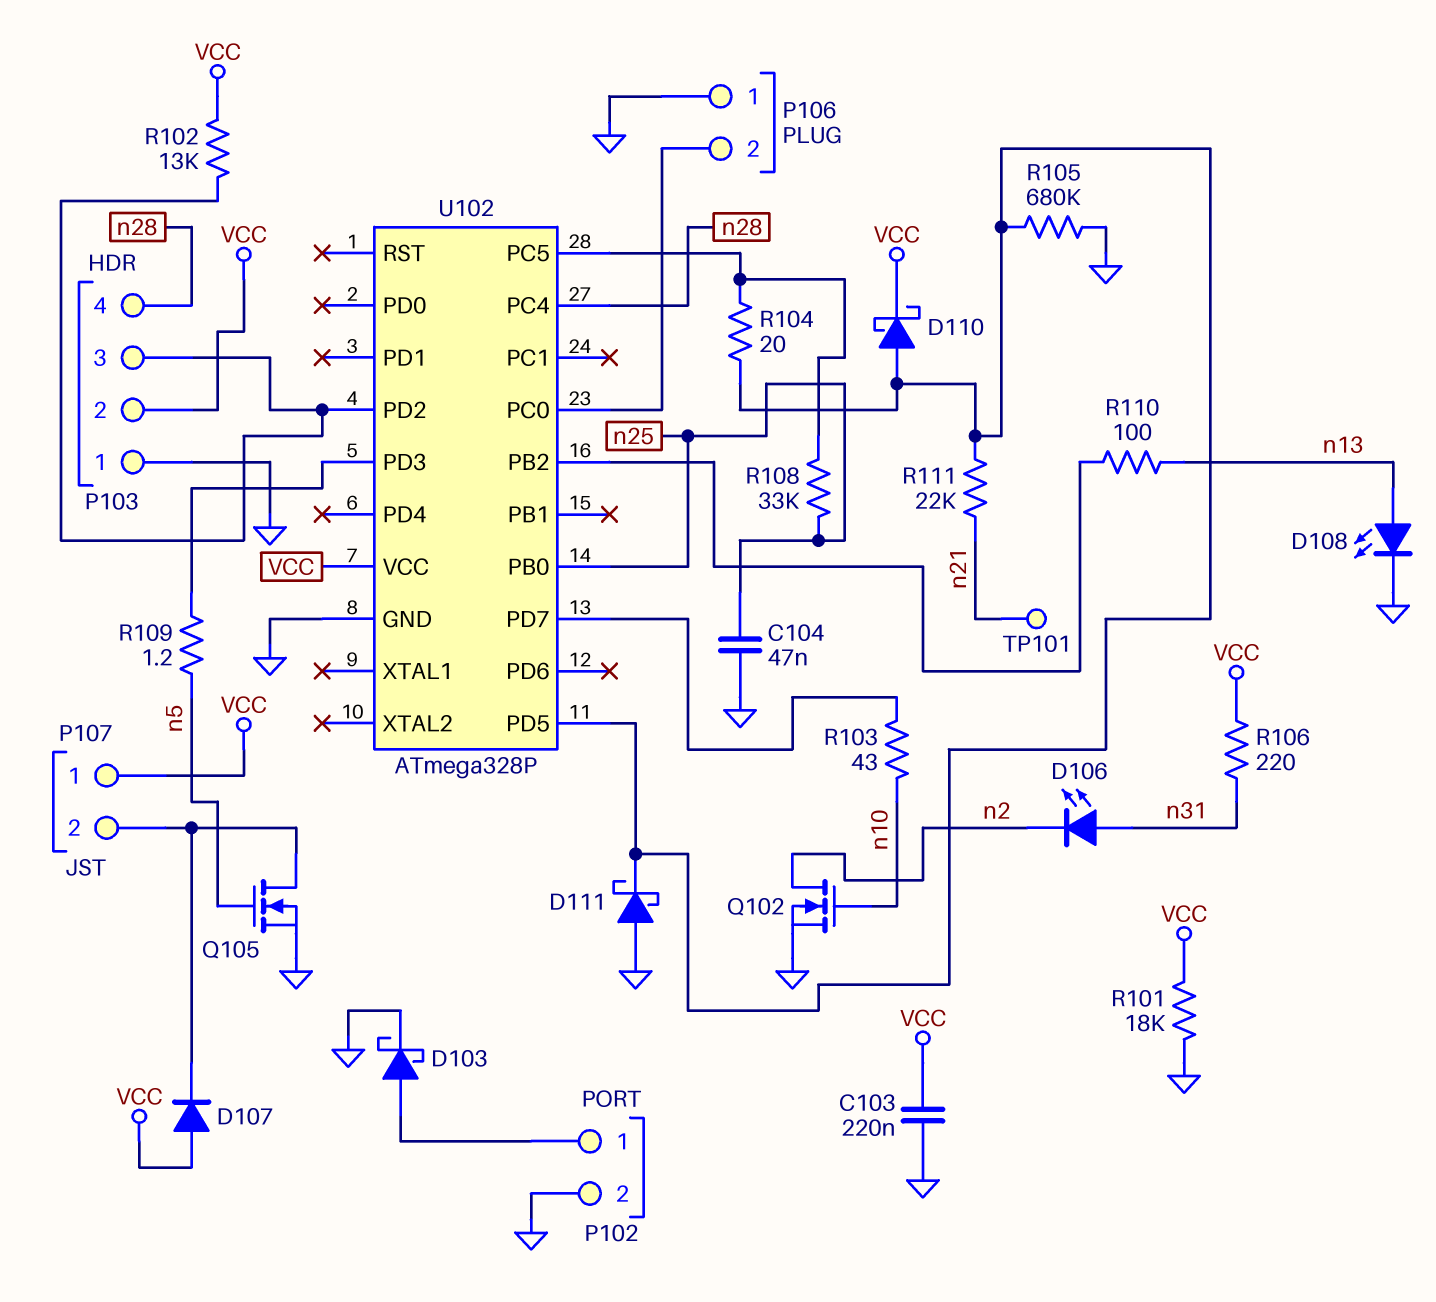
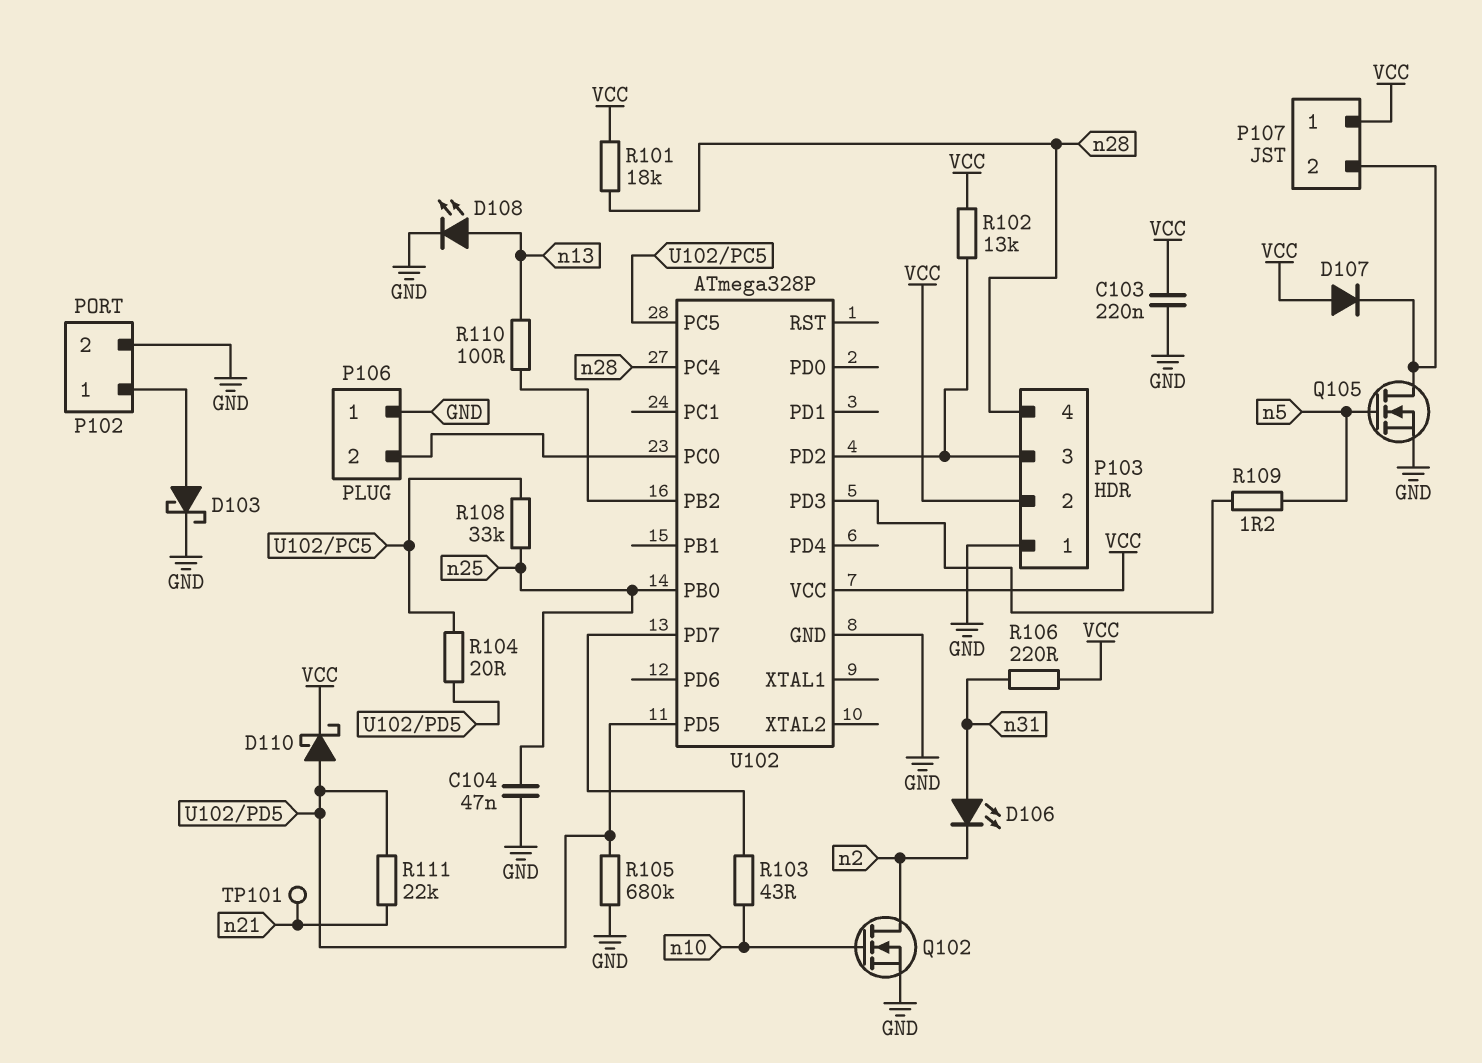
D111: schottky (A GND, K U102/PD5) -> none
R101: 18k (GND, VCC) -> 18k (VCC, n28)

